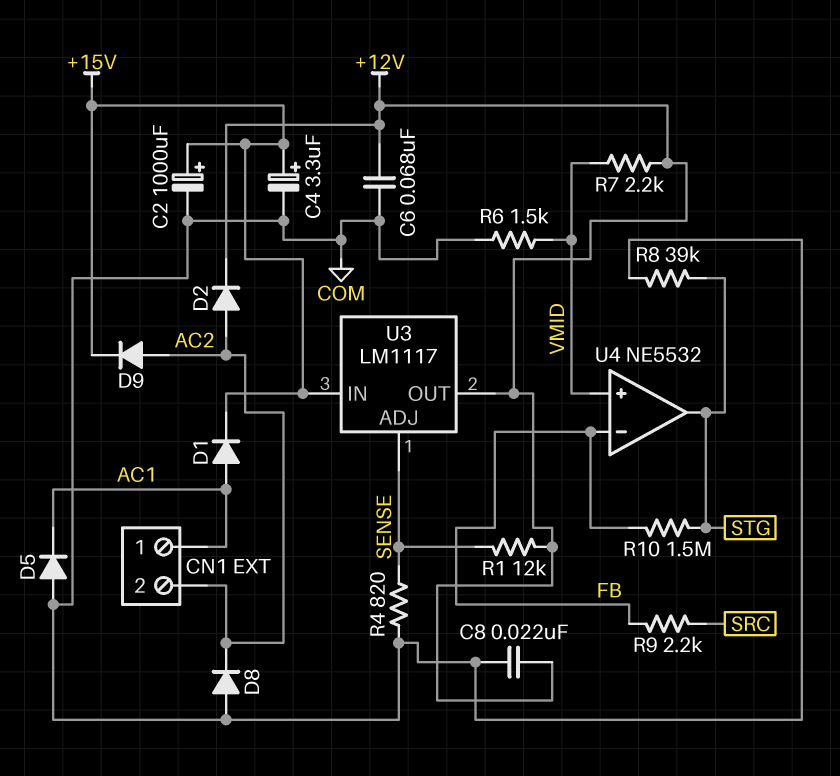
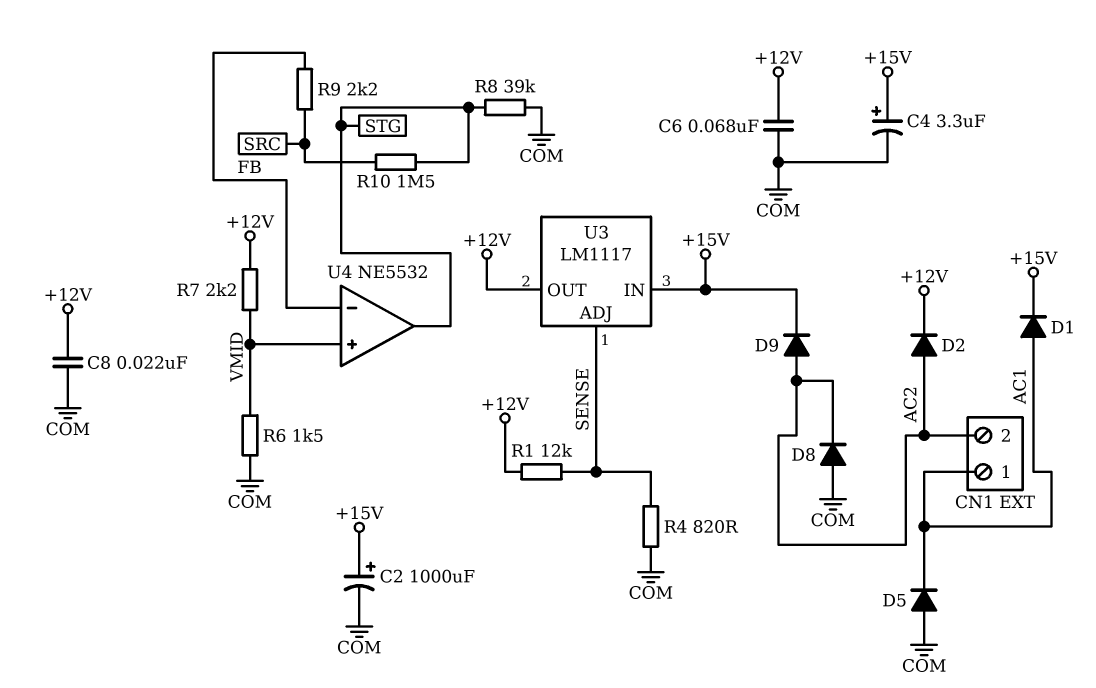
R10: 1.5M (FB, STG) -> 1.5M (SRC, STG)

